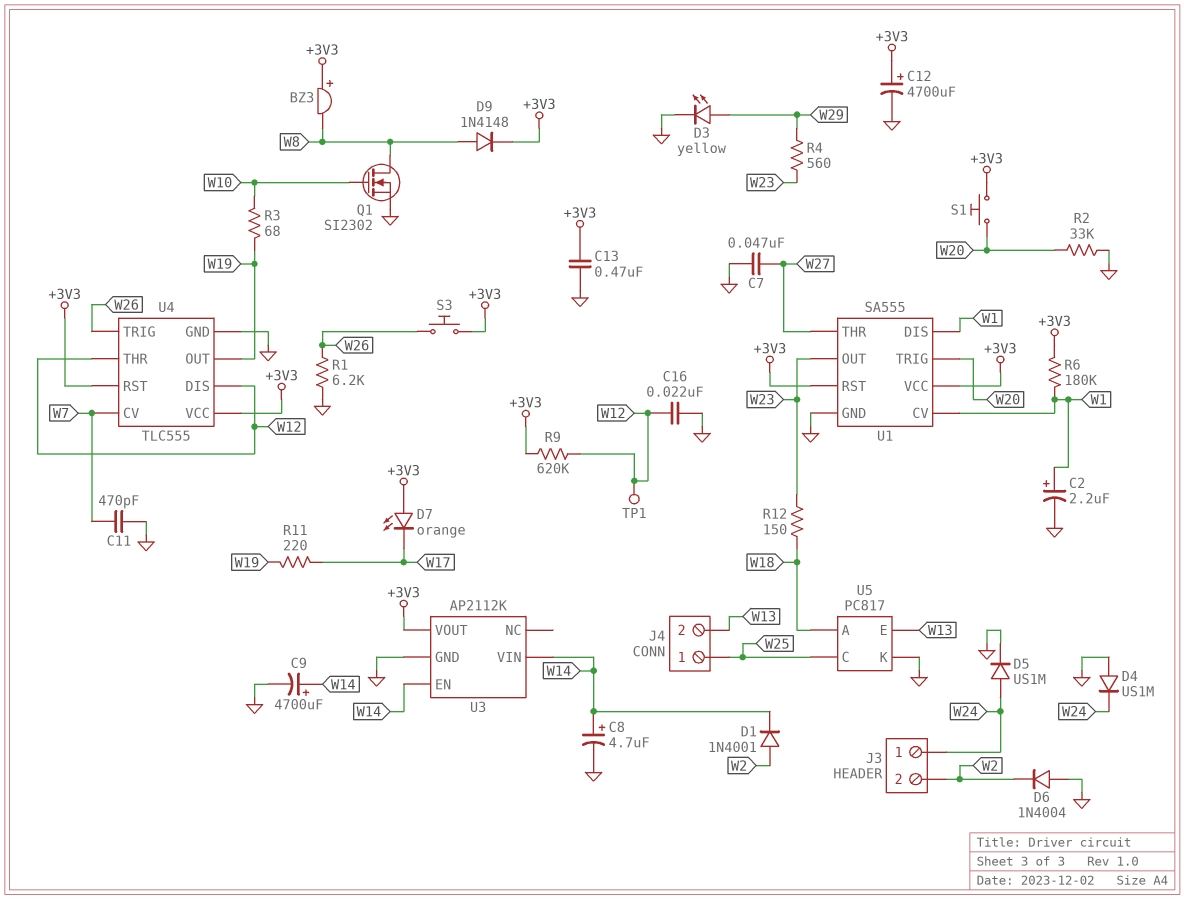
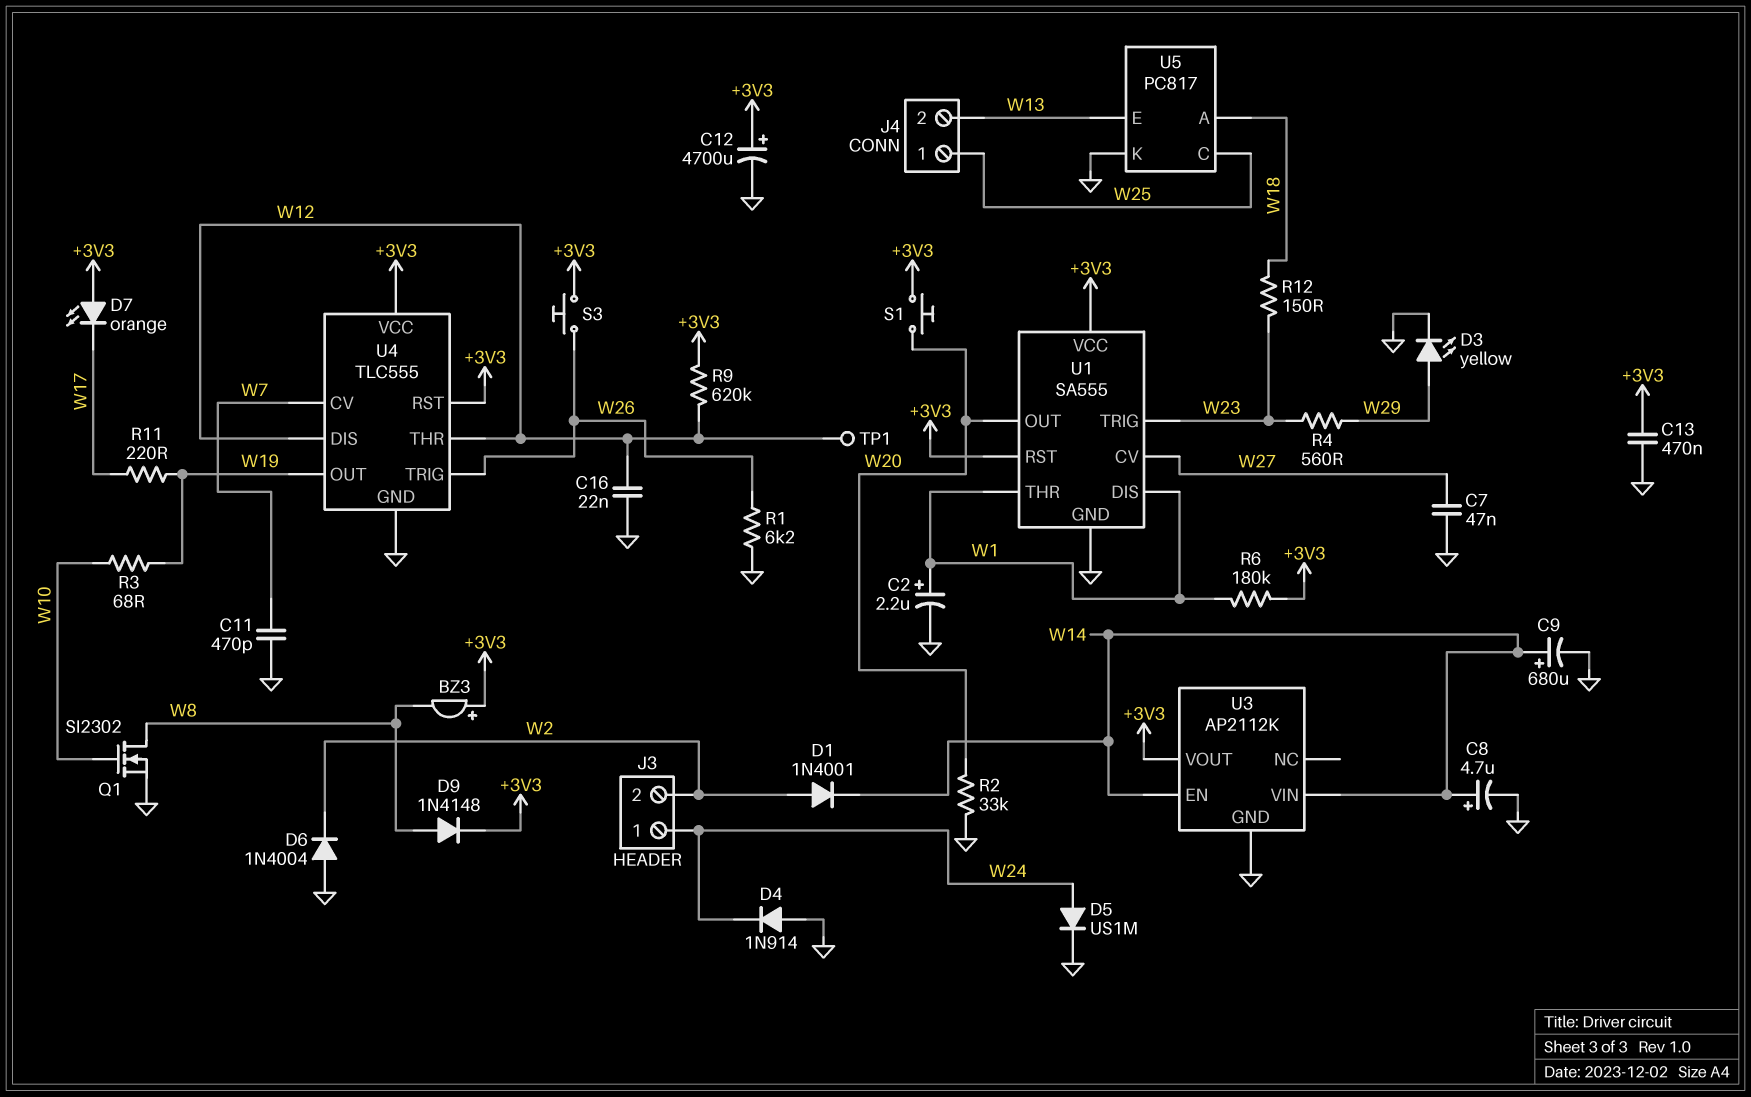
C9: 4700uF (plus W14, minus GND) -> 680uF (plus W14, minus GND)
D4: diode US1M (A GND, K W24) -> diode 1N914 (A GND, K W24)
U1 pin CV: W1 -> W27
U1 pin OUT: W23 -> W20
U1 pin THR: W27 -> W1
U1 pin TRIG: W20 -> W23

